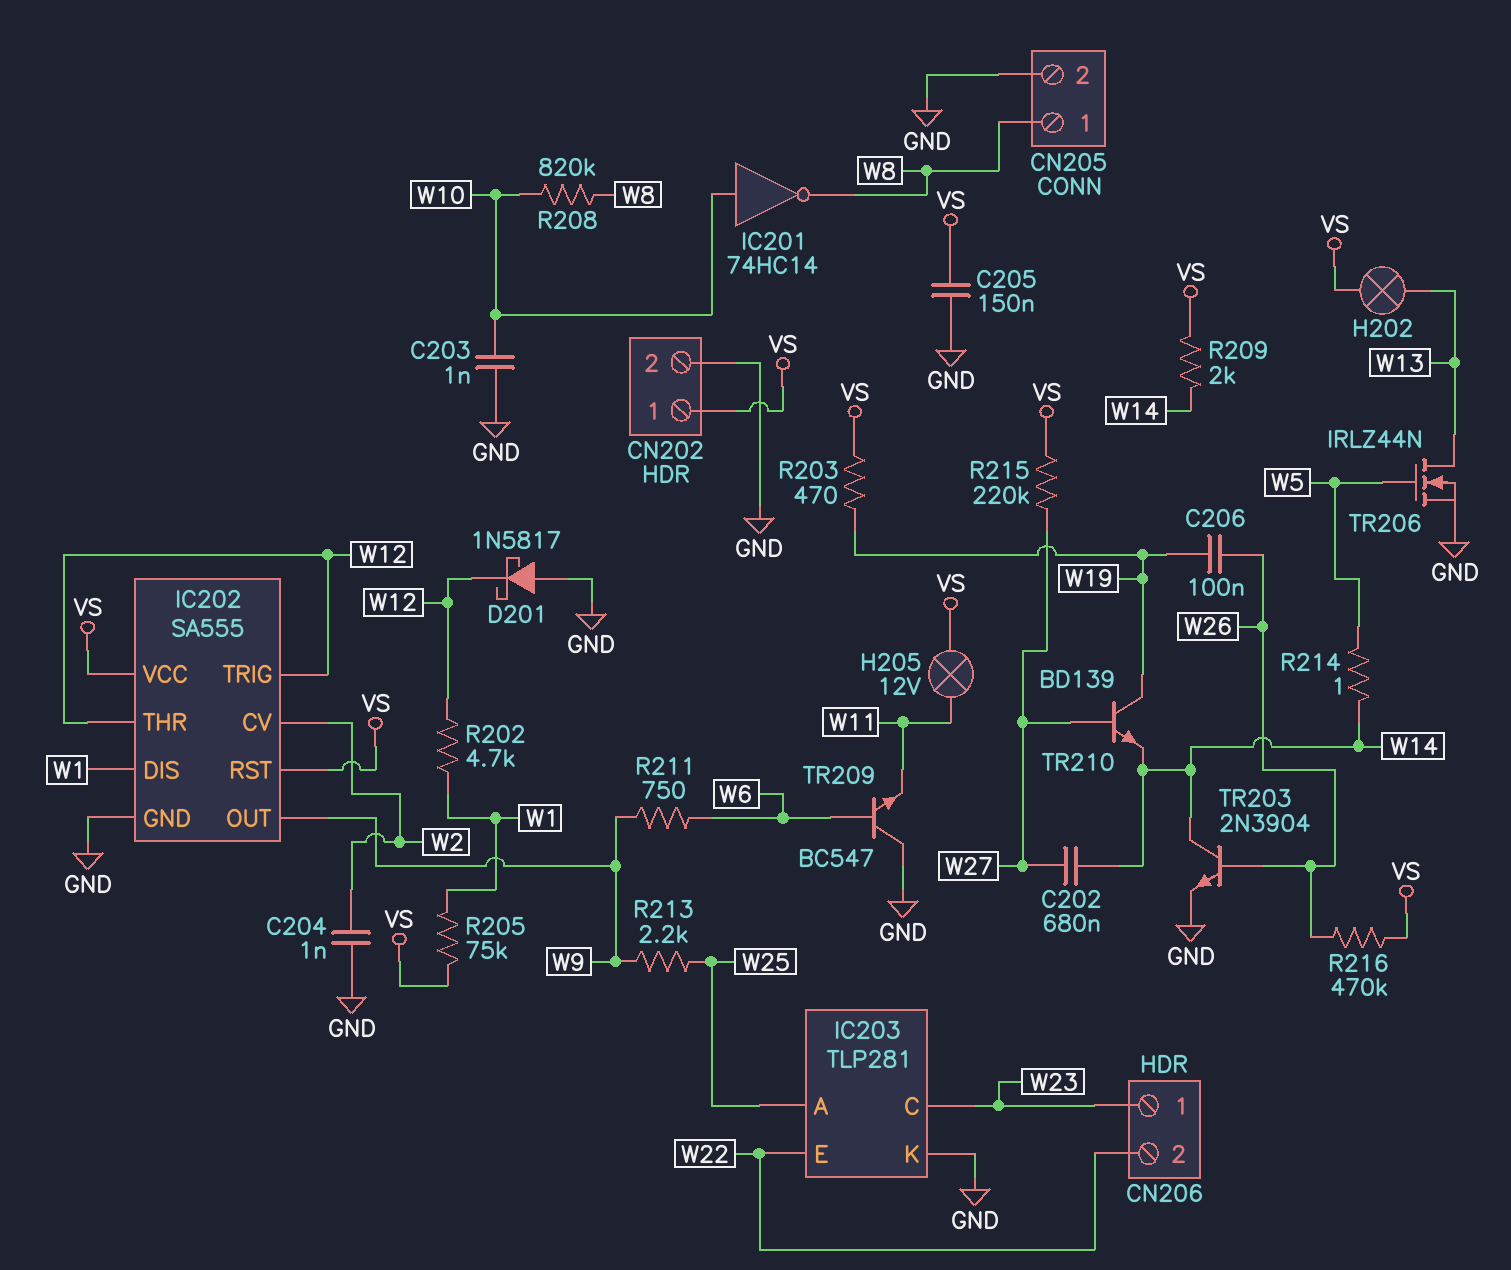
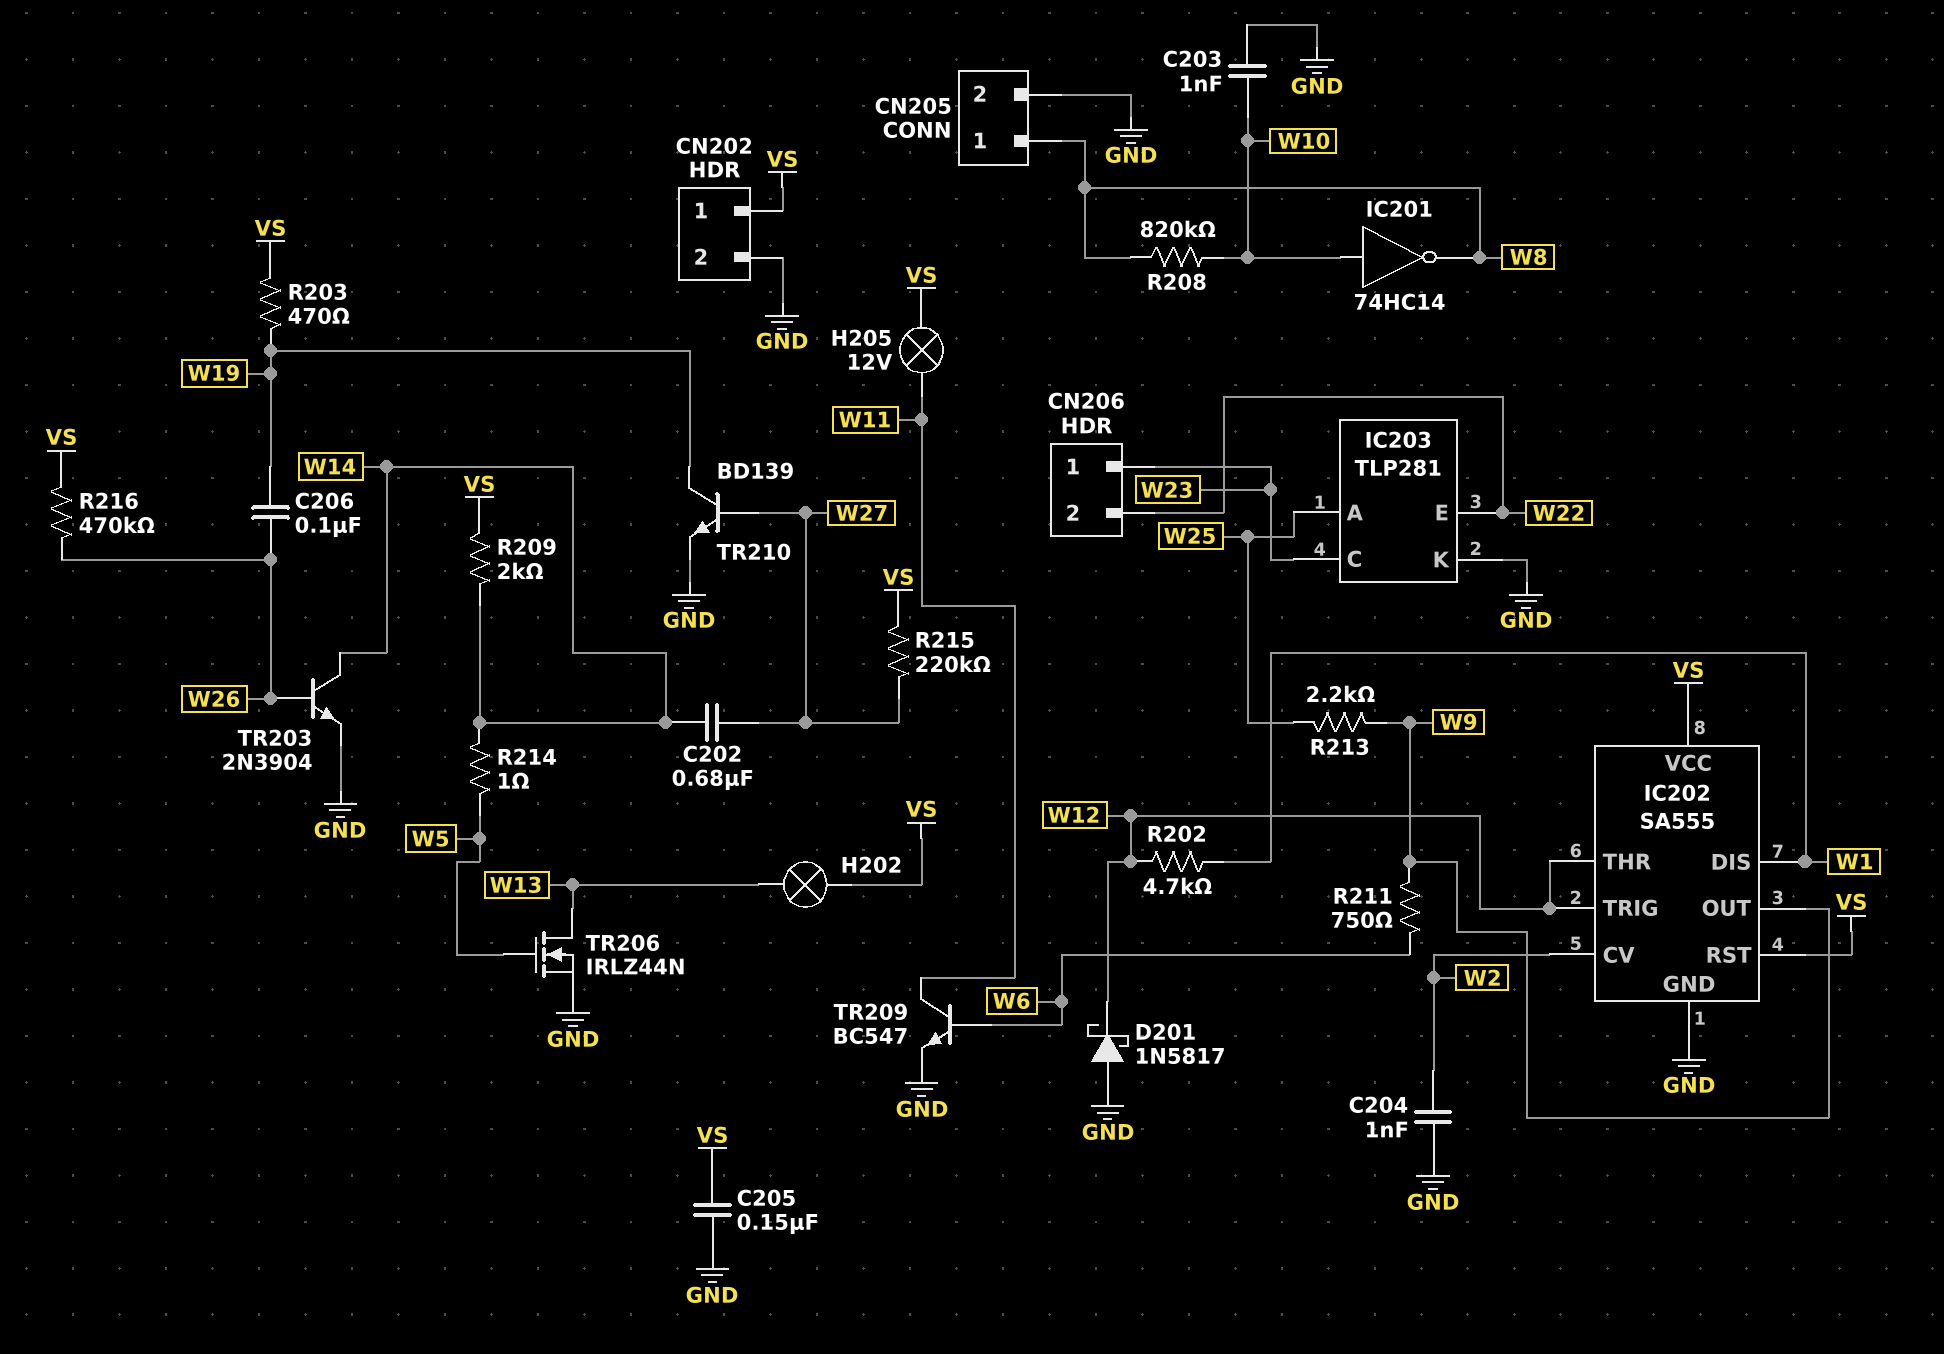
R205: 75k (VS, W1) -> none
TR209: NPN BC547 (B W6, C GND, E W11) -> NPN BC547 (B W6, C W11, E GND)
TR210: NPN BD139 (B W27, C W19, E W14) -> NPN BD139 (B W27, C W19, E GND)

